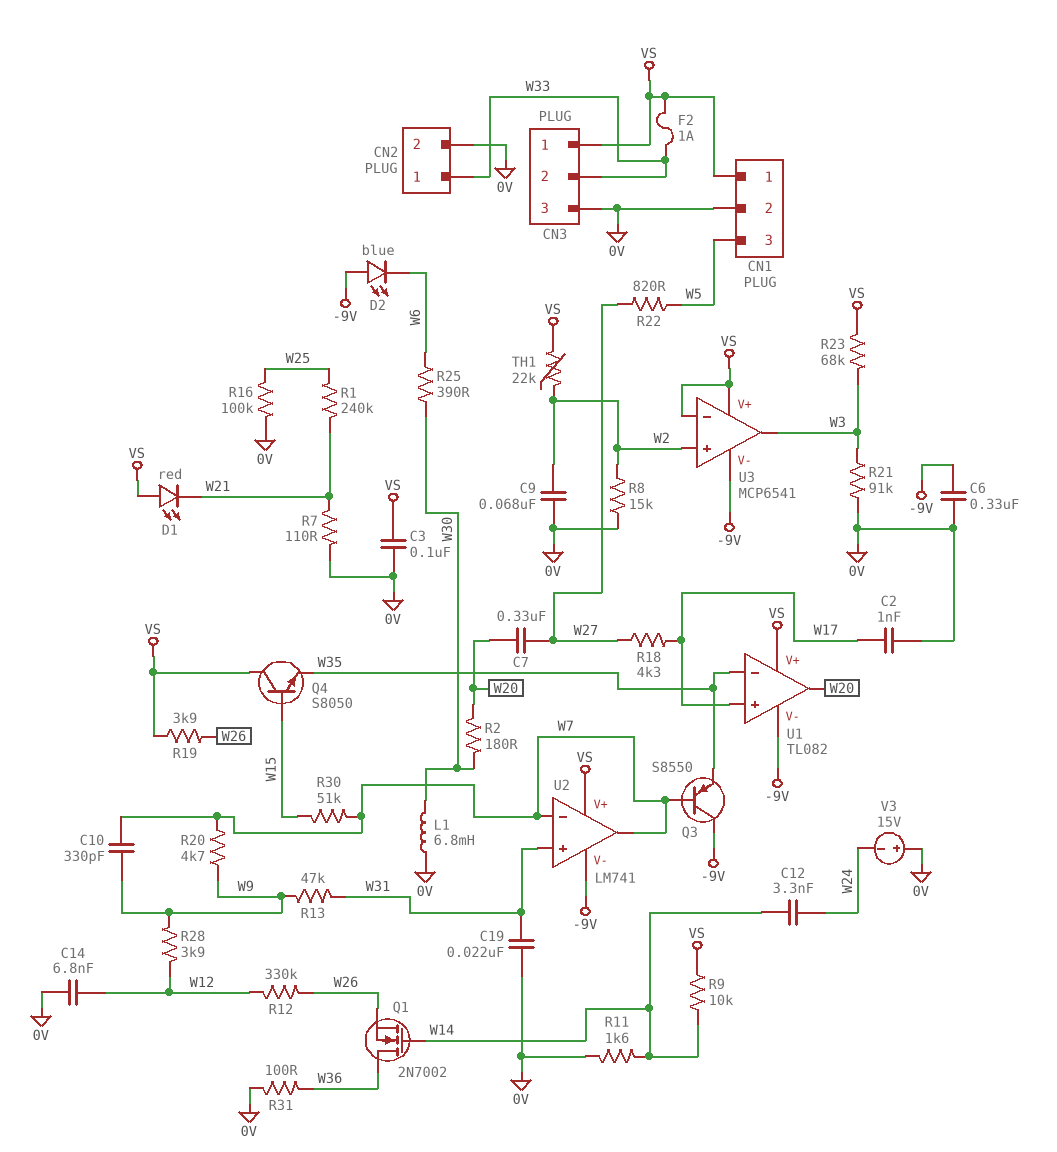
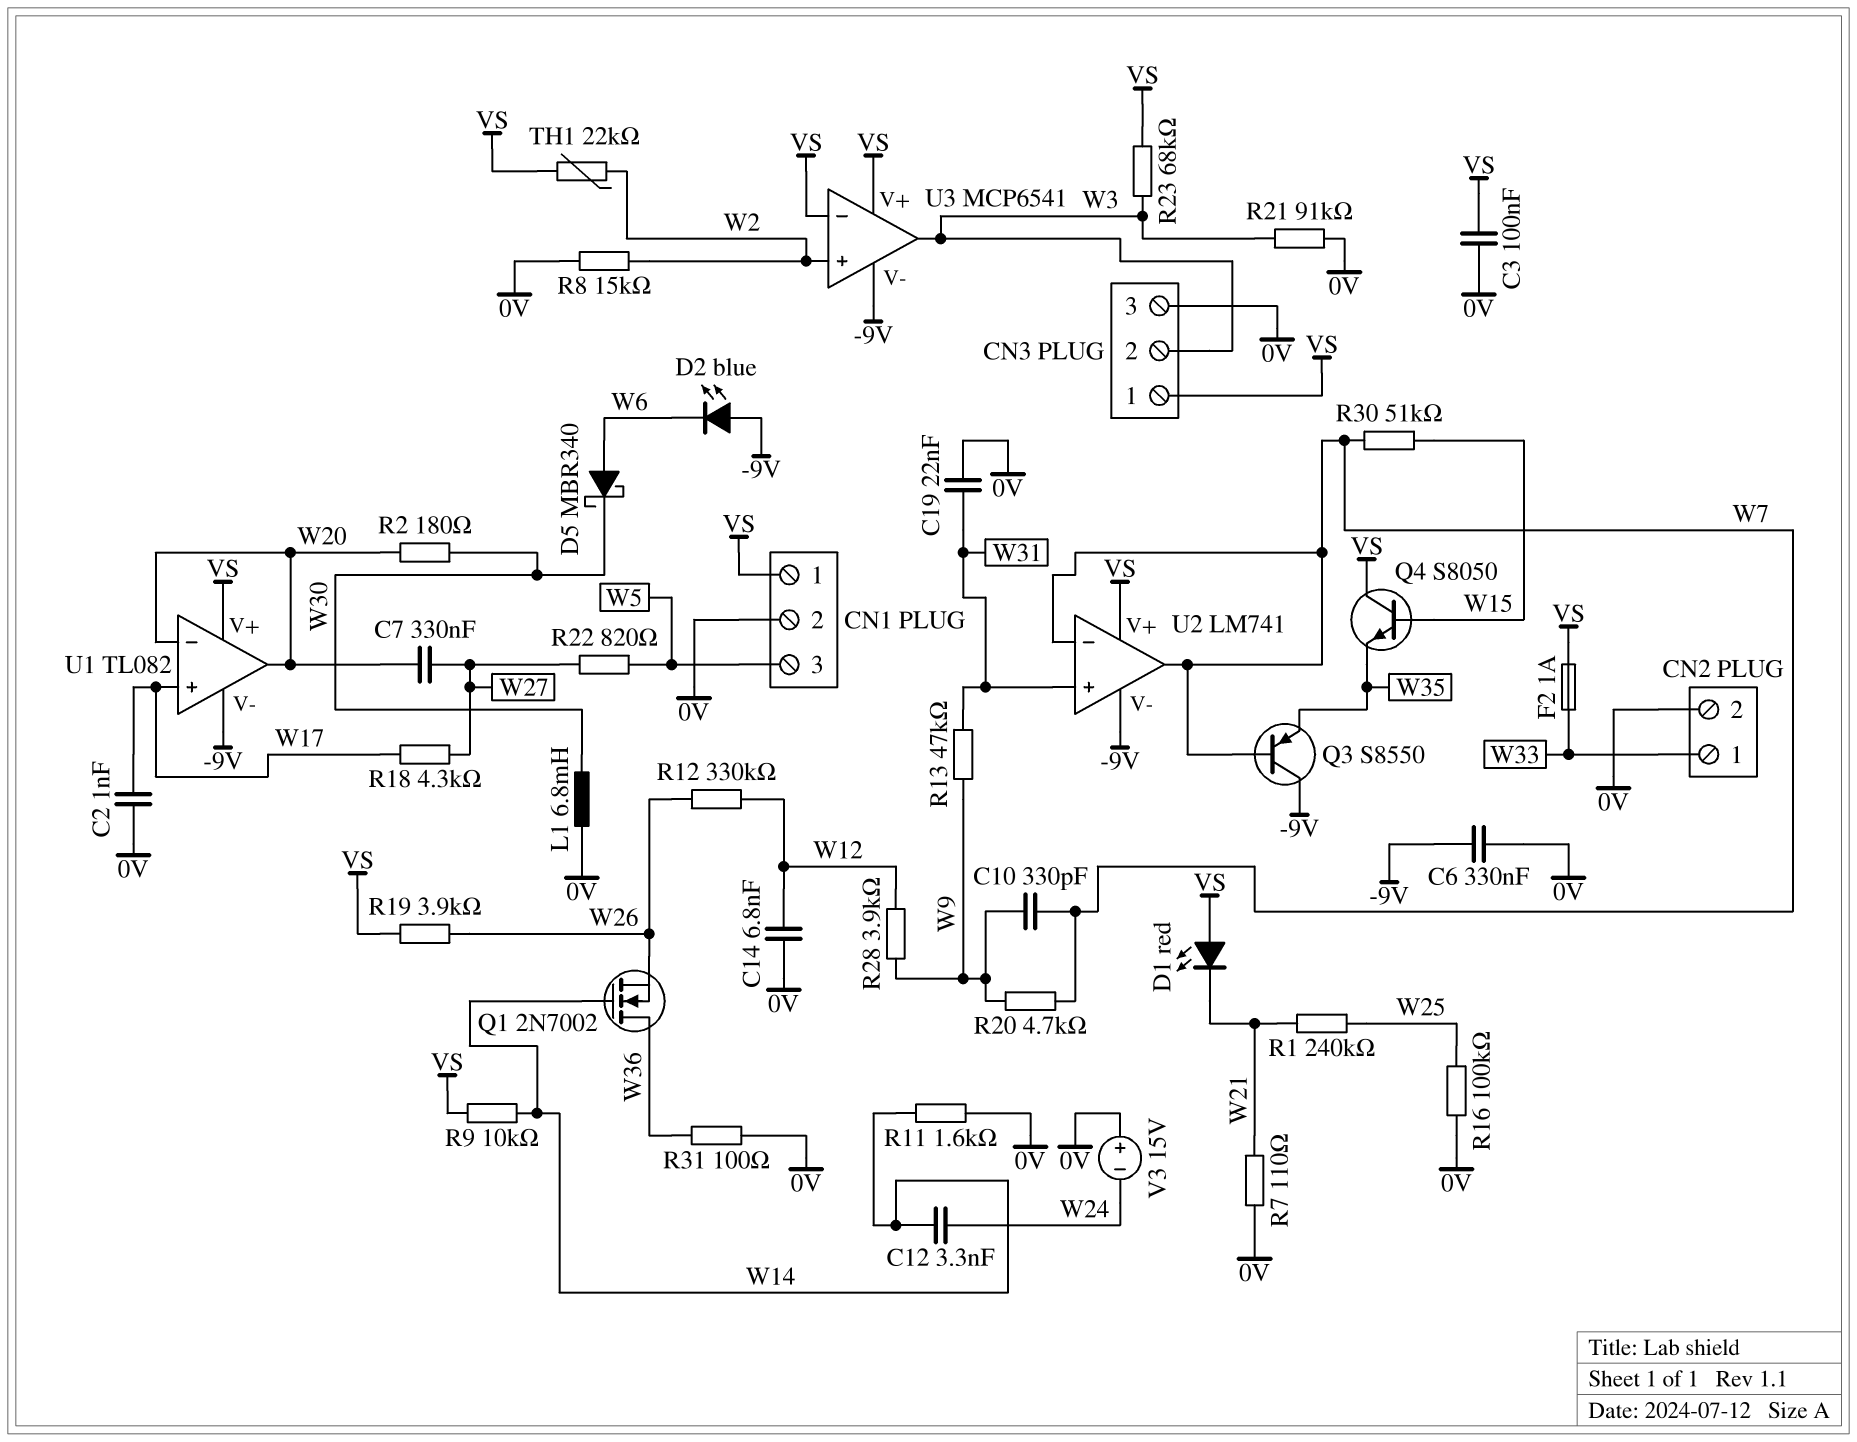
C9: 68nF (0V, W2) -> none
CN3 pin 2: W33 -> W3
D5: none -> schottky MBR340 (A W6, K W30)
R25: 390 (W6, W30) -> none
U1 pin in-: W35 -> W20

